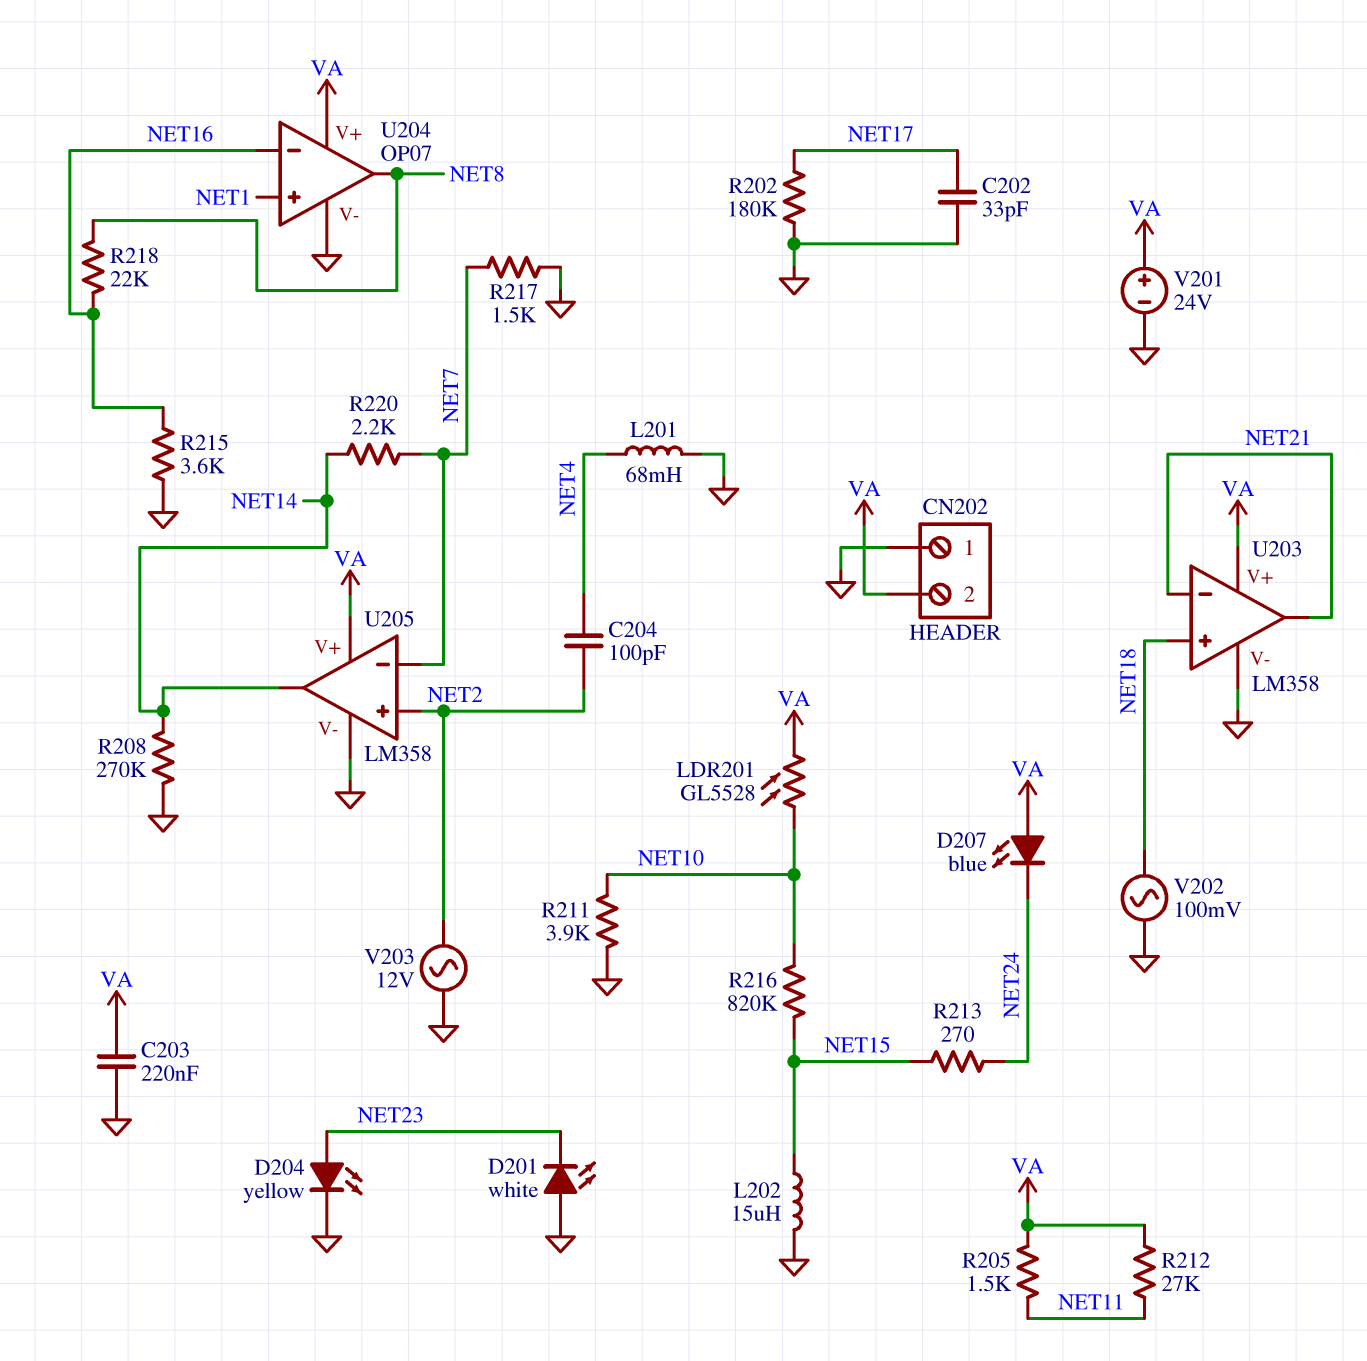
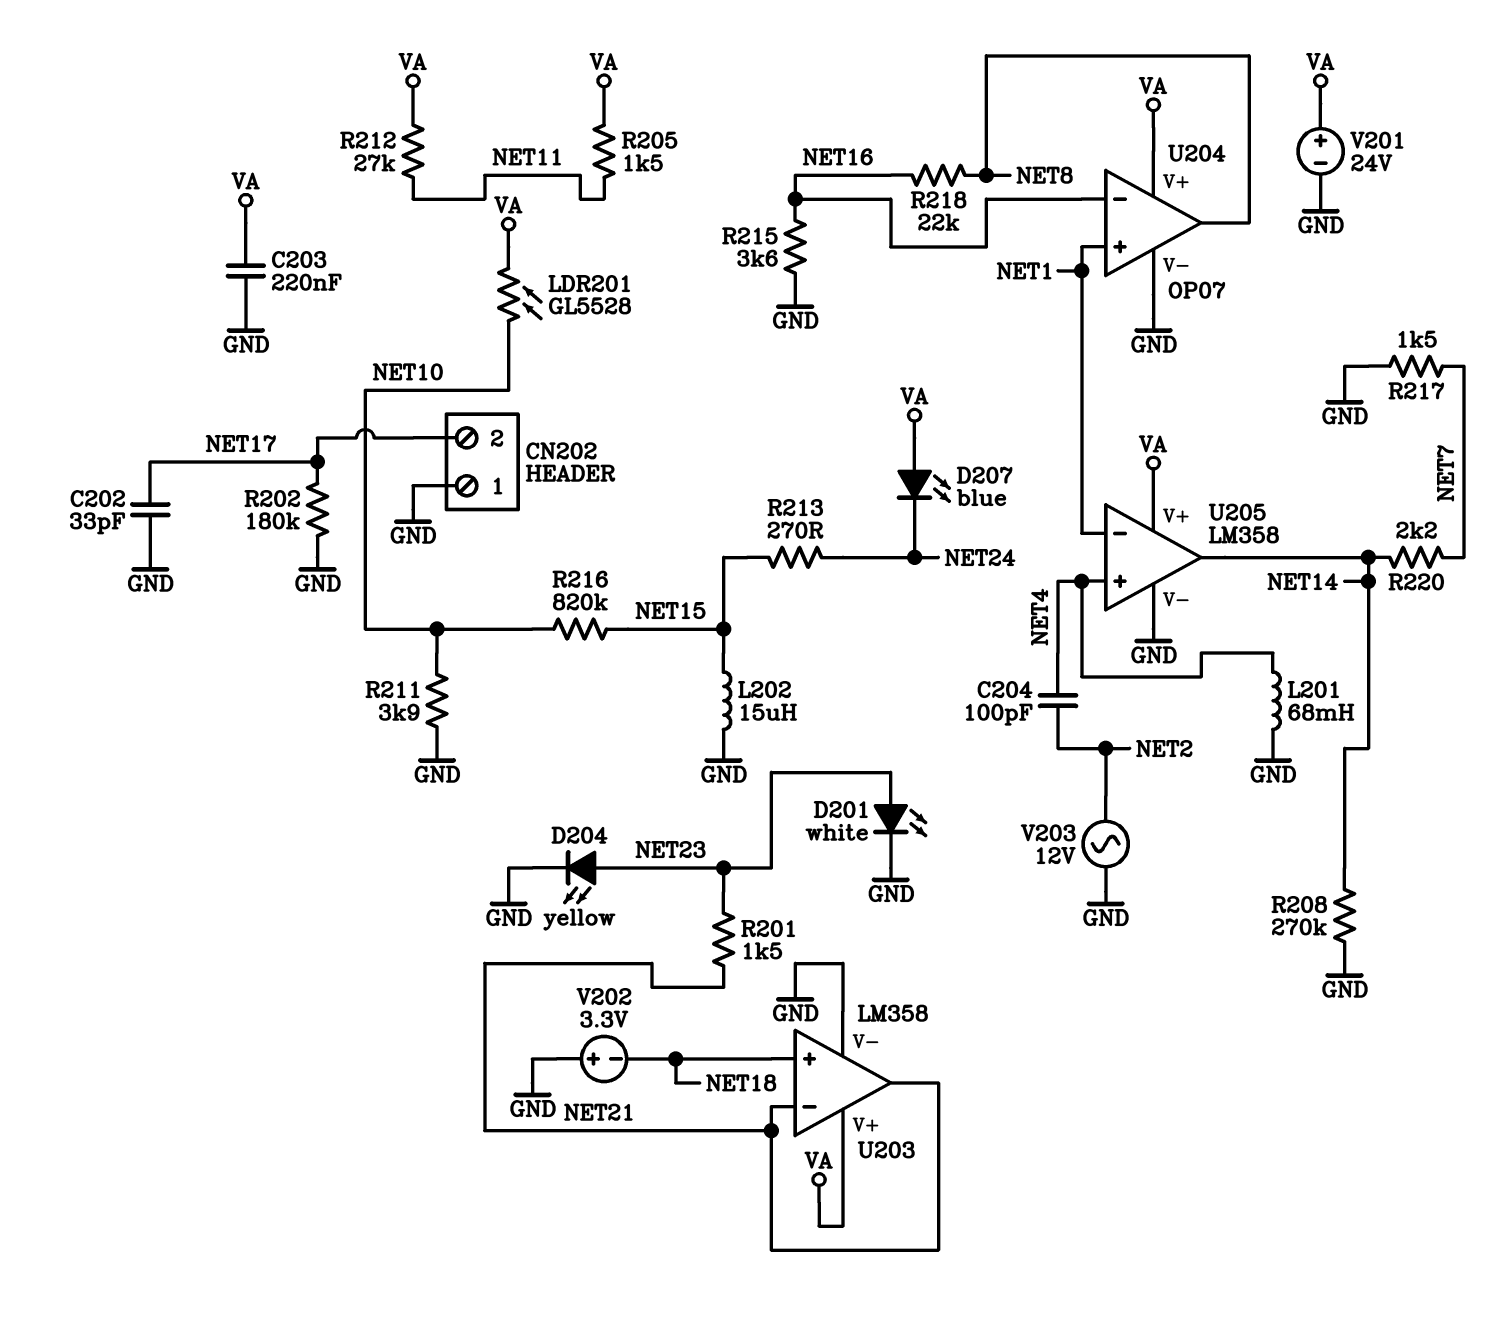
CN202 pin 2: VA -> NET17
D201: LED white (A GND, K NET23) -> LED white (A NET23, K GND)
R201: none -> 1.5k (NET21, NET23)
U205 pin in+: NET2 -> NET4
U205 pin in-: NET7 -> NET1
V202: AC 100mV (GND, NET18) -> 3.3V (plus GND, minus NET18)

